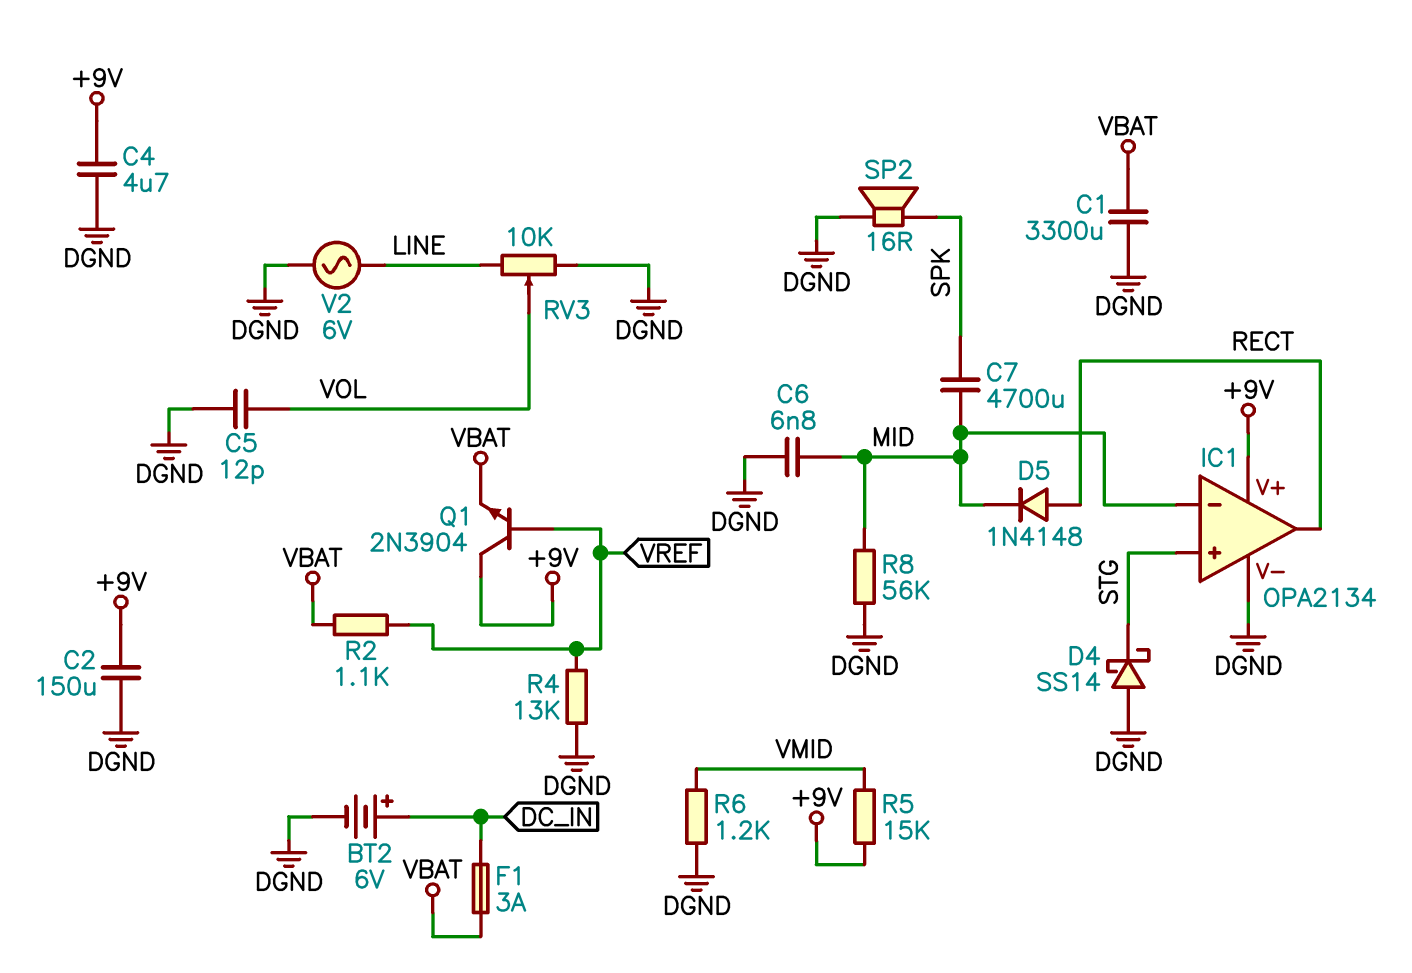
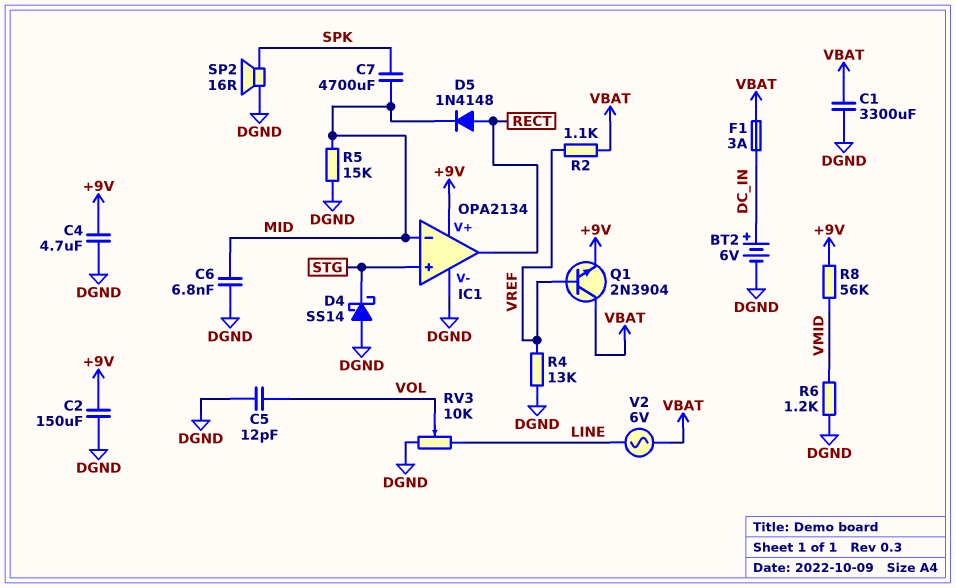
Q1: NPN 2N3904 (B VREF, C +9V, E VBAT) -> NPN 2N3904 (B VREF, C VBAT, E +9V)
R5: 15k (+9V, VMID) -> 15k (DGND, MID)
R8: 56k (DGND, MID) -> 56k (+9V, VMID)
V2: AC 6V (DGND, LINE) -> AC 6V (LINE, VBAT)

